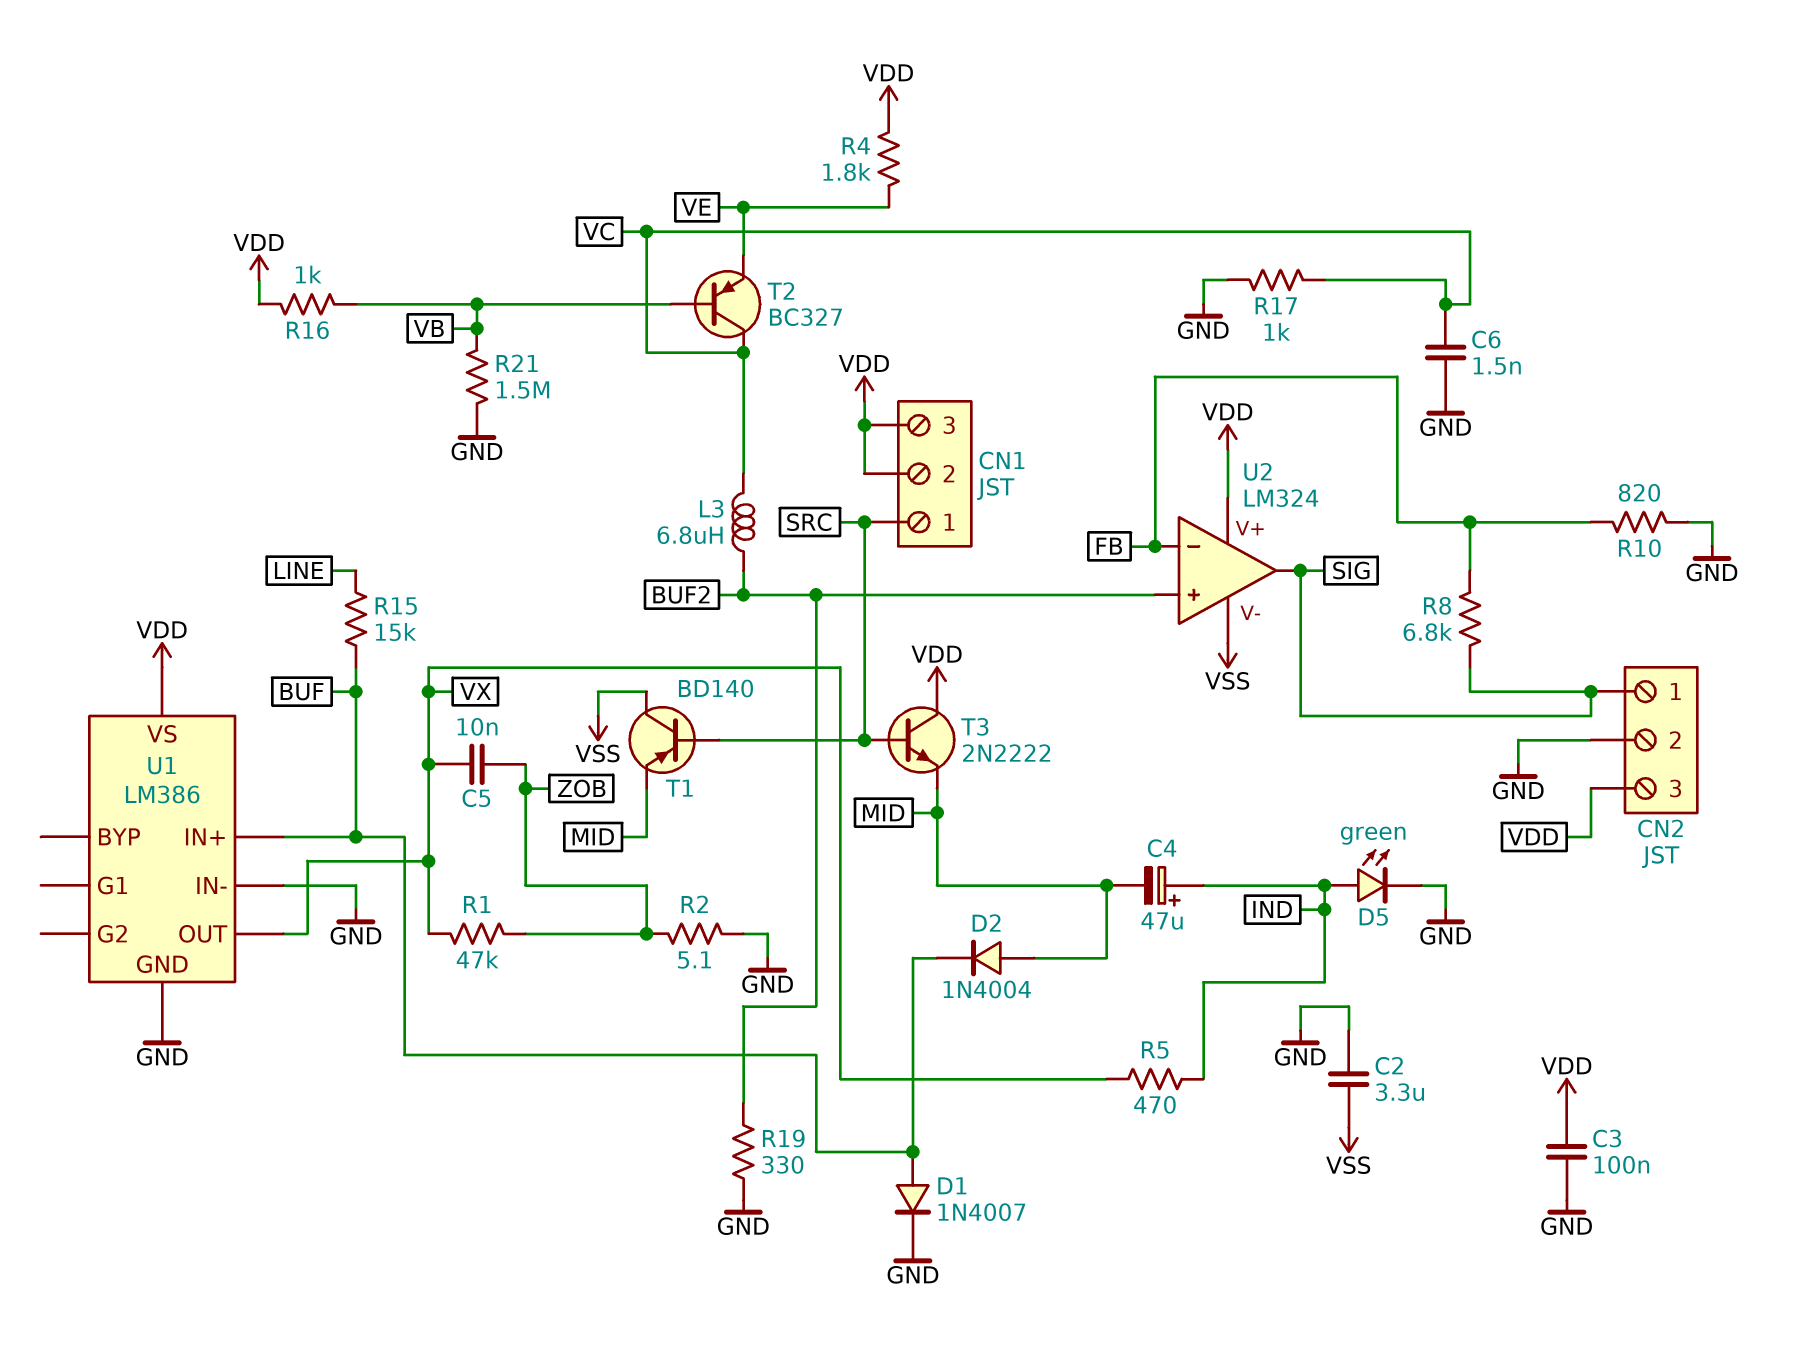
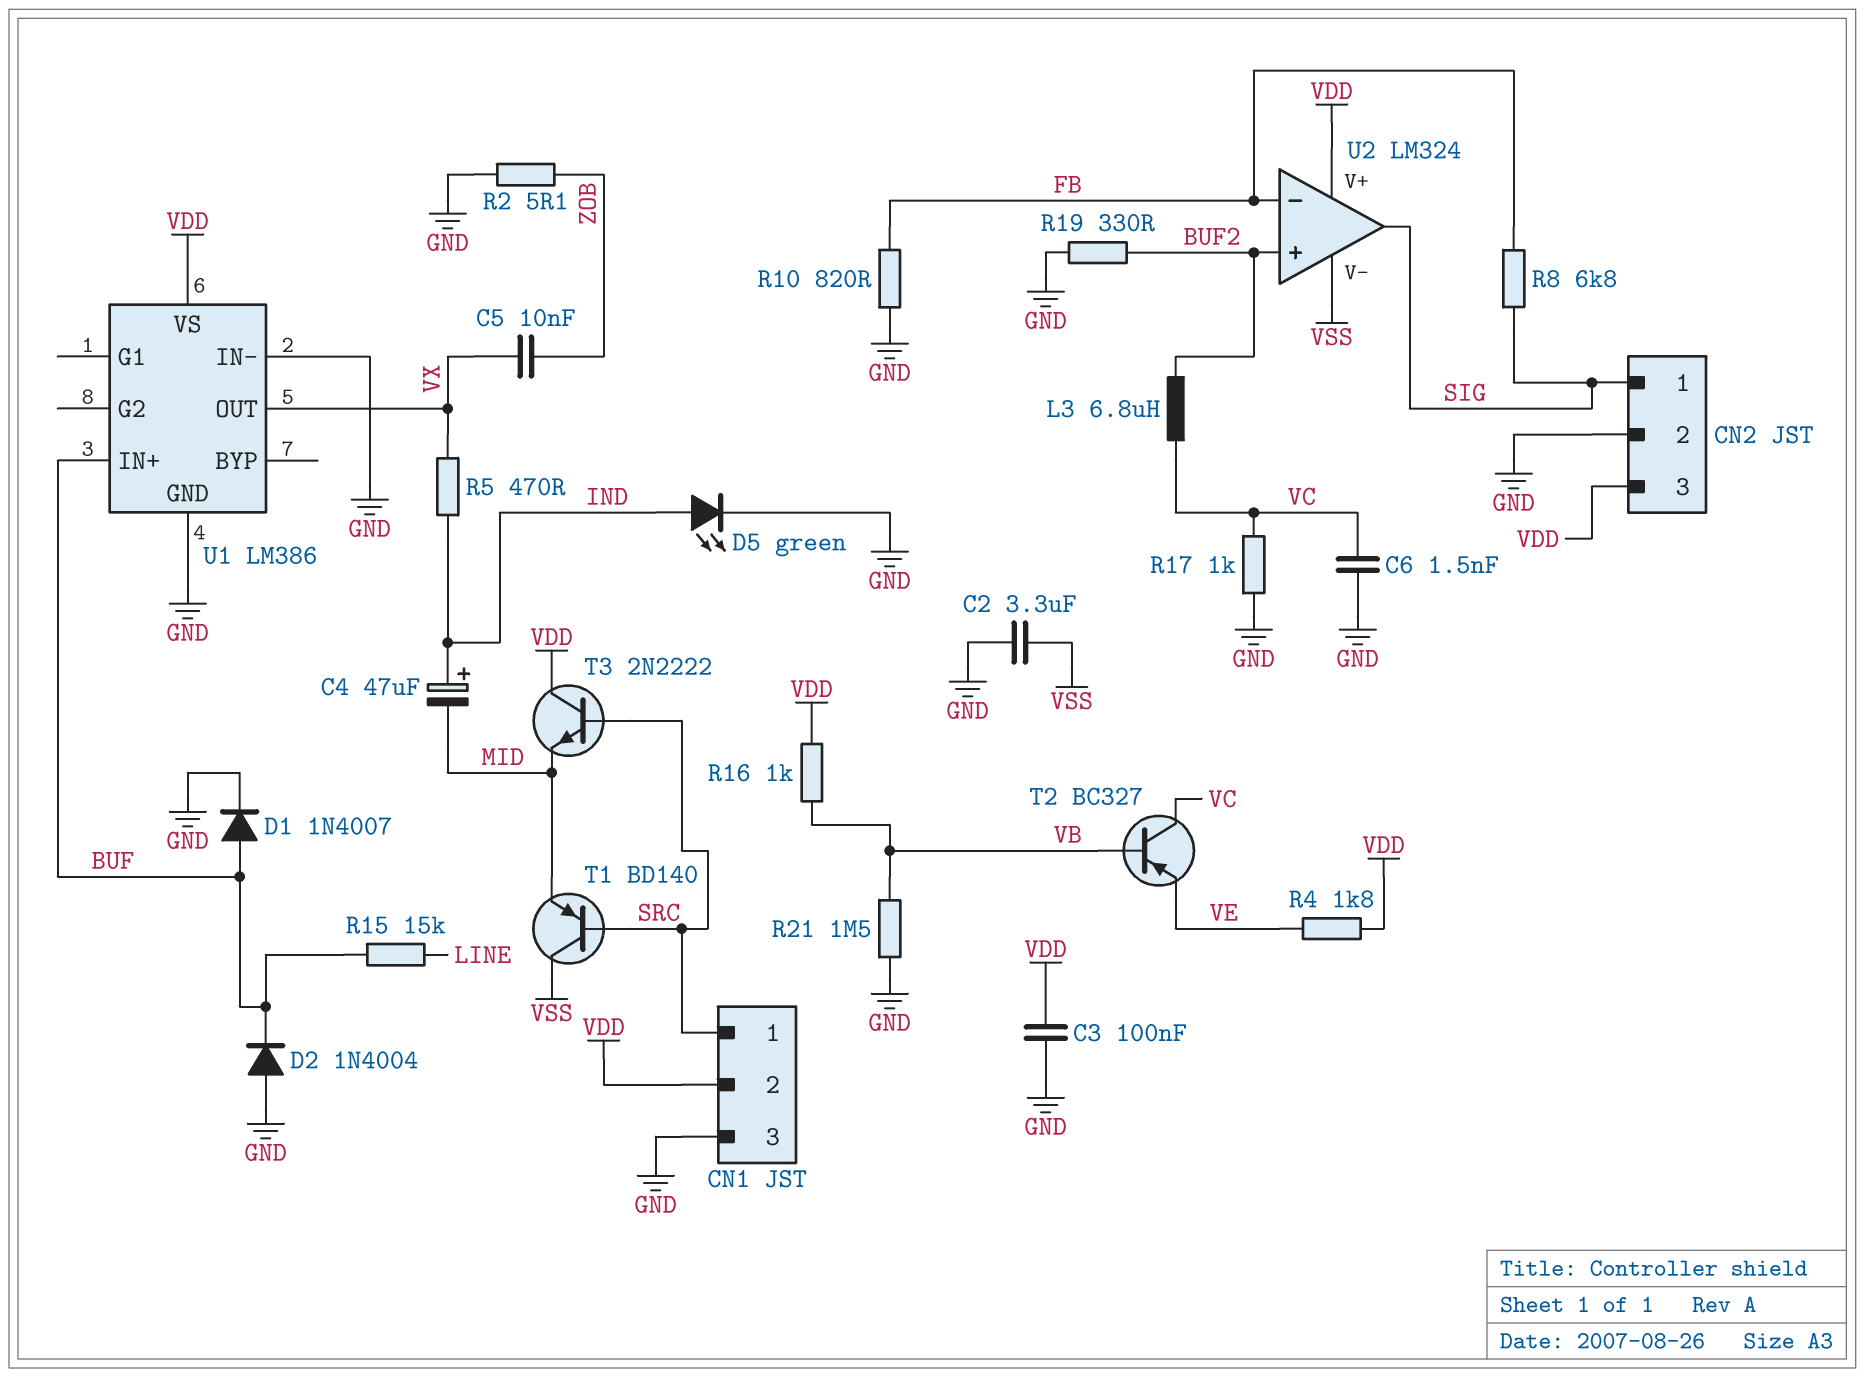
CN1 pin 3: VDD -> GND
D2: diode 1N4004 (A MID, K BUF) -> diode 1N4004 (A GND, K BUF)
R1: 47k (VX, ZOB) -> none

